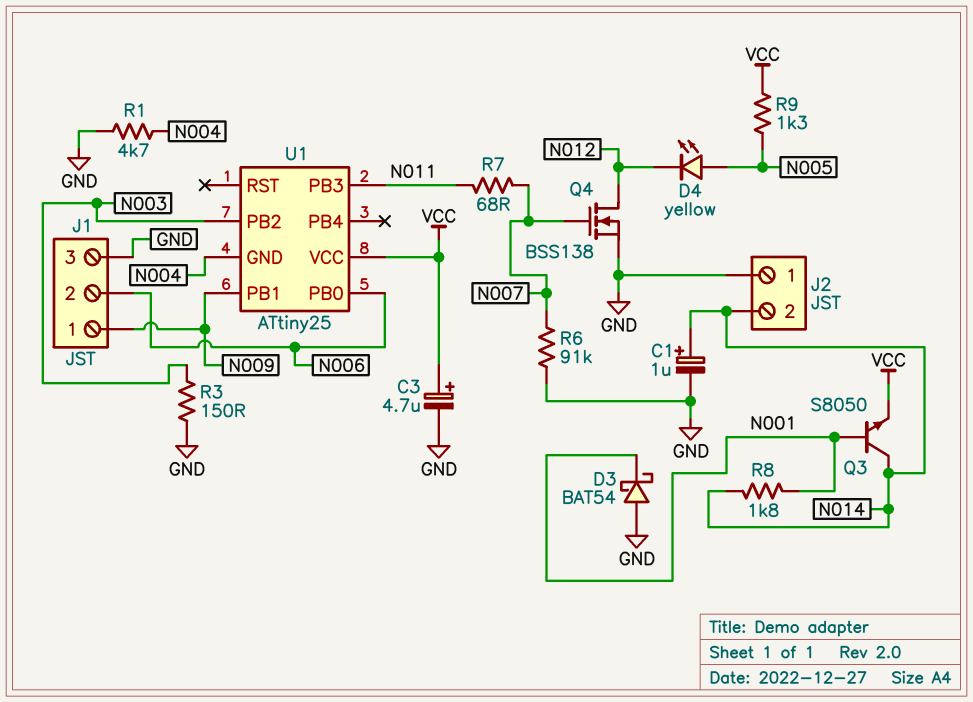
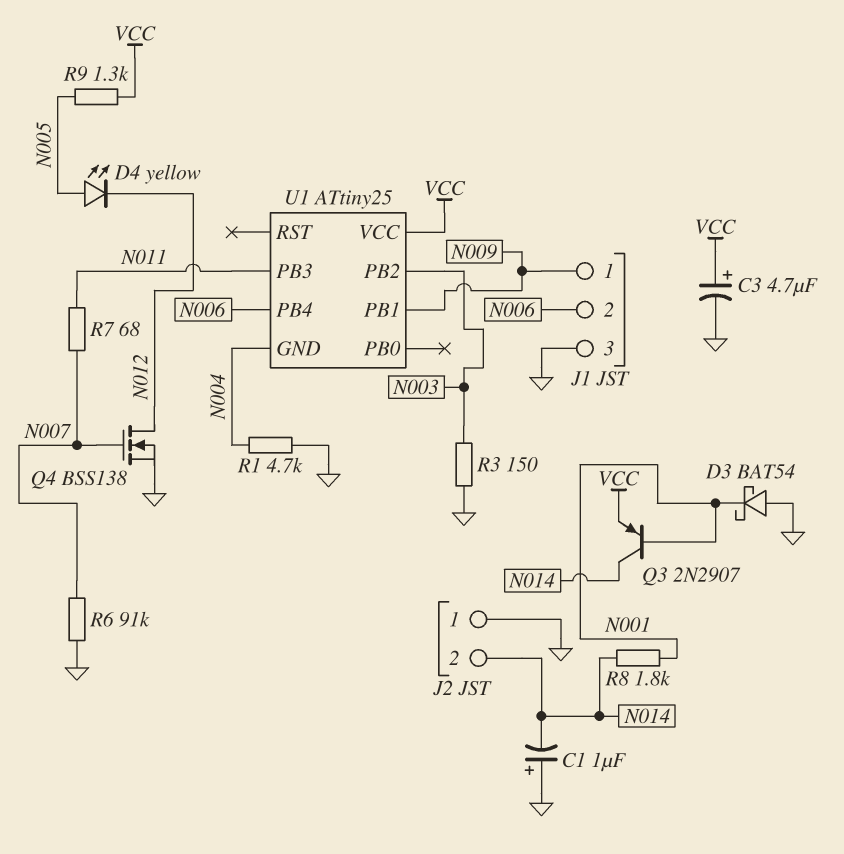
C1: 1uF (plus N014, minus GND) -> 1uF (plus GND, minus N014)
Q3: NPN S8050 (B N001, C N014, E VCC) -> PNP 2N2907 (B N001, C N014, E VCC)
U1 pin PB0: N006 -> none
U1 pin PB4: none -> N006

